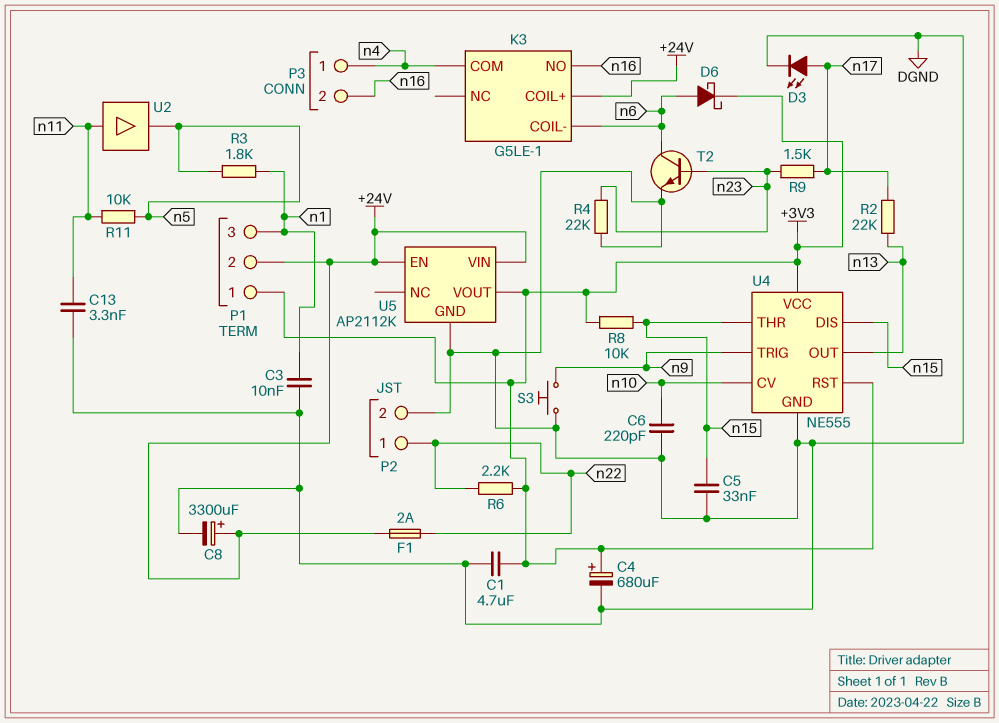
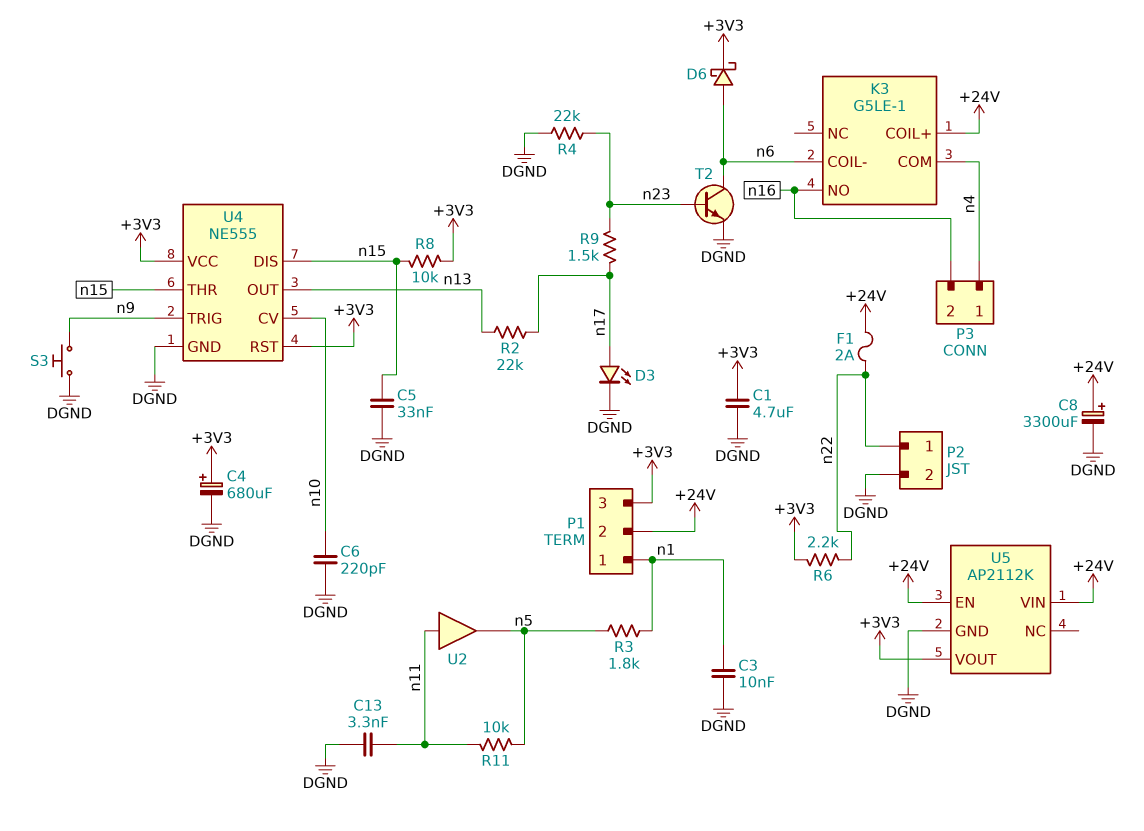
P1 pin 1: +3V3 -> n1
P1 pin 3: n1 -> +3V3

